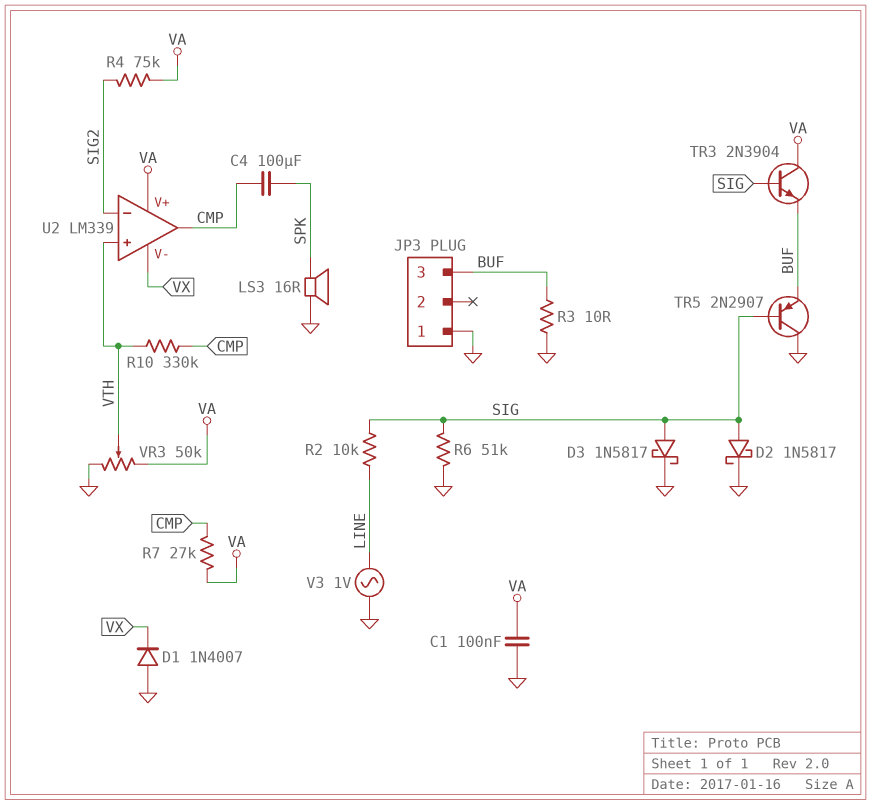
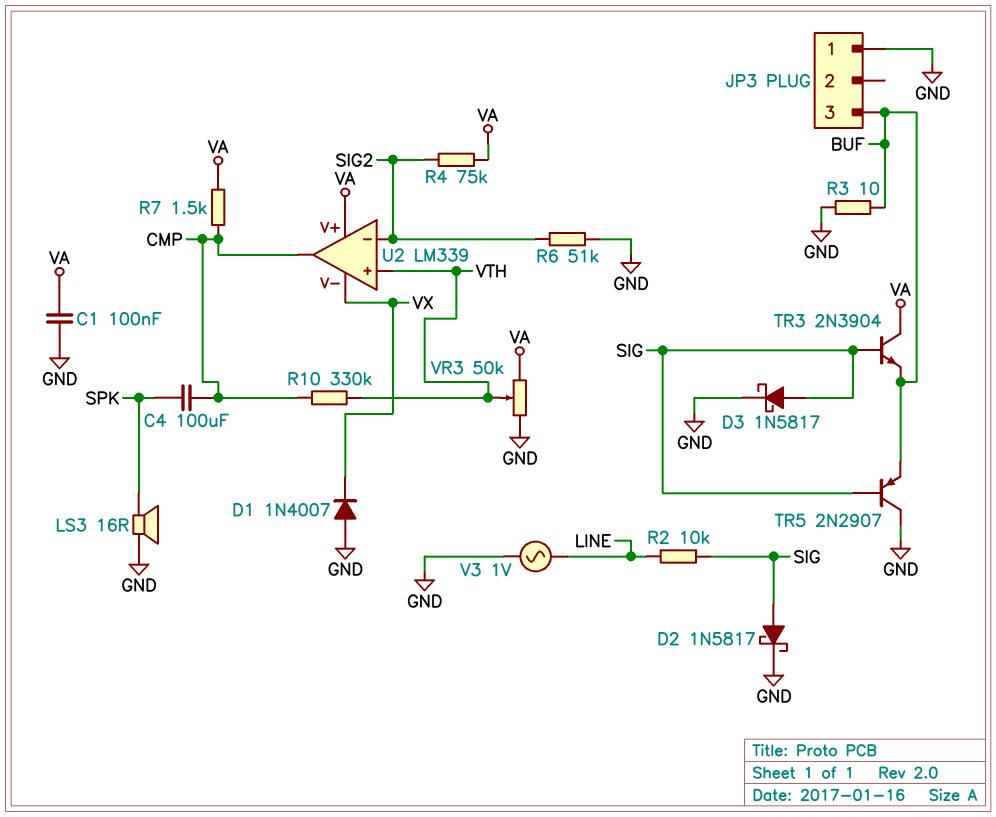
R6: 51k (GND, SIG) -> 51k (GND, SIG2)
R7: 27k (CMP, VA) -> 1.5k (CMP, VA)

